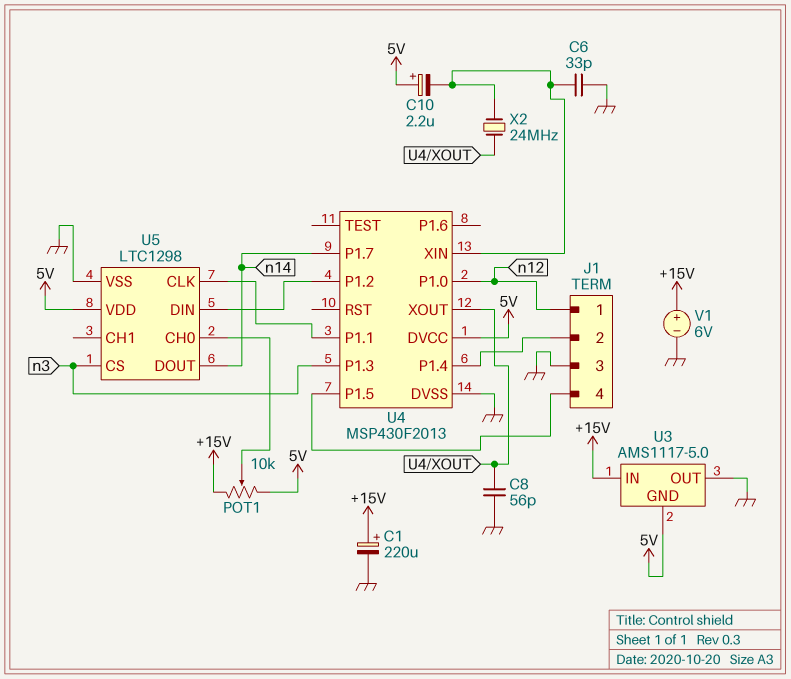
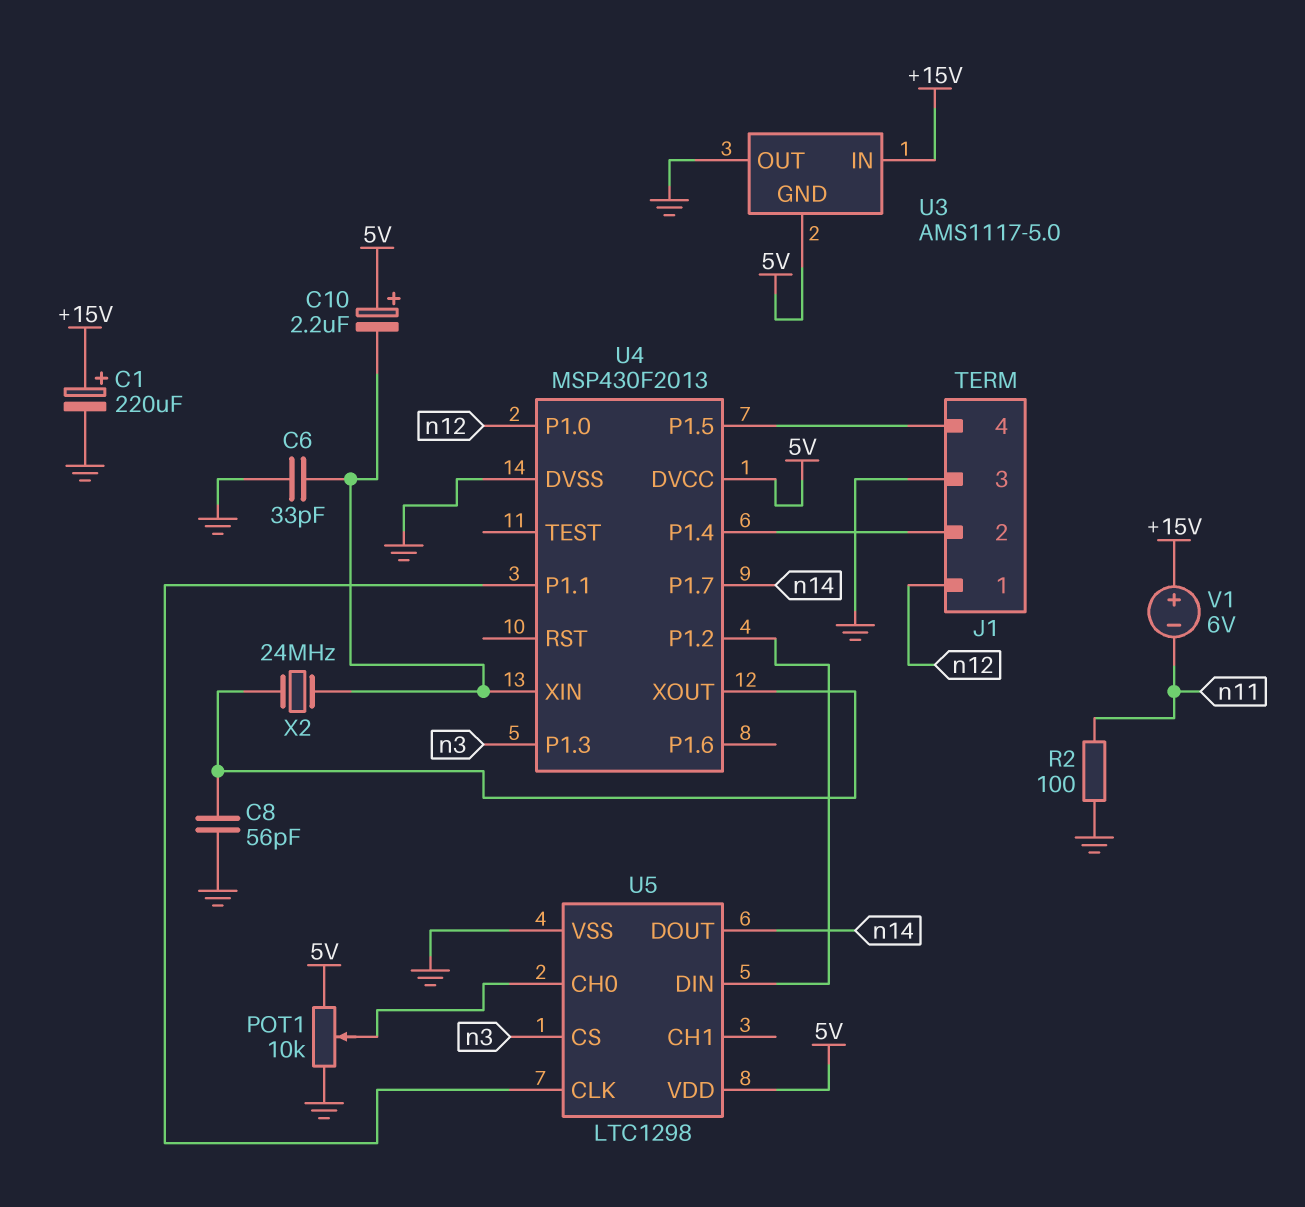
POT1: 10k (+15V, 5V, wiper U5/CH0) -> 10k (5V, GND, wiper U5/CH0)
R2: none -> 100 (GND, n11)
V1: 6V (plus +15V, minus GND) -> 6V (plus +15V, minus n11)

